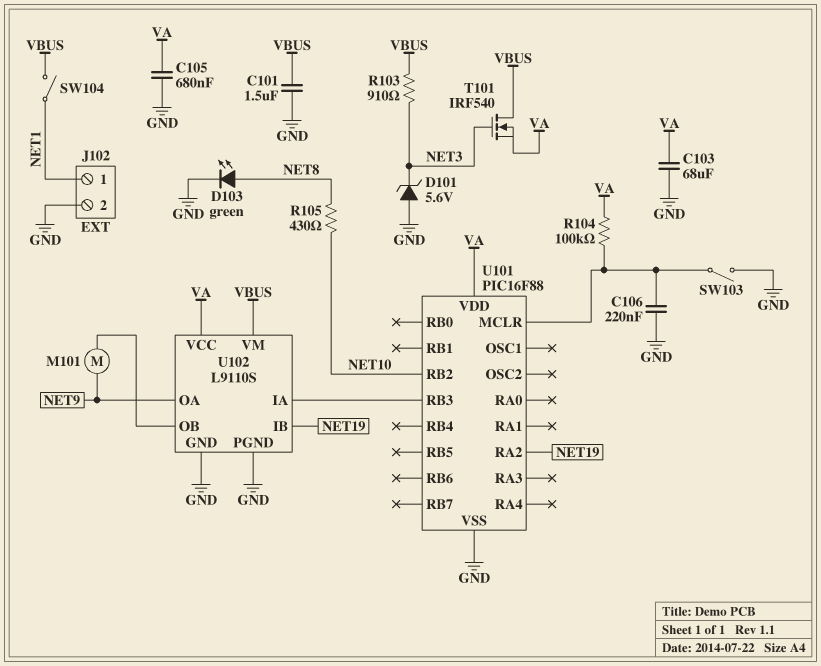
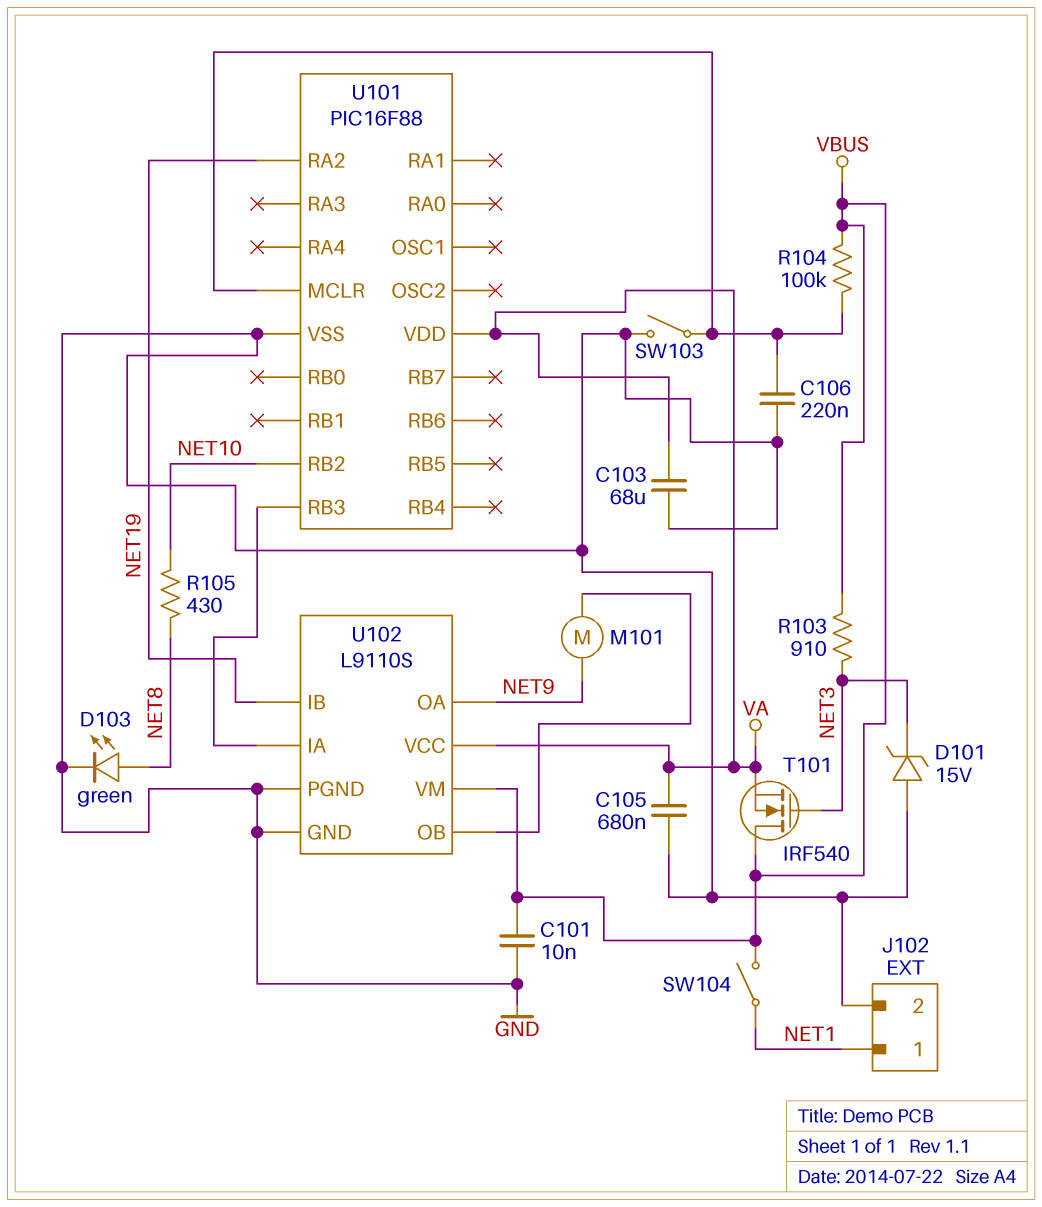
C101: 1.5uF (GND, VBUS) -> 10nF (GND, VBUS)
D101: zener 5.6V (A GND, K NET3) -> zener 15V (A GND, K NET3)
R104: 100k (U101/MCLR, VA) -> 100k (U101/MCLR, VBUS)

